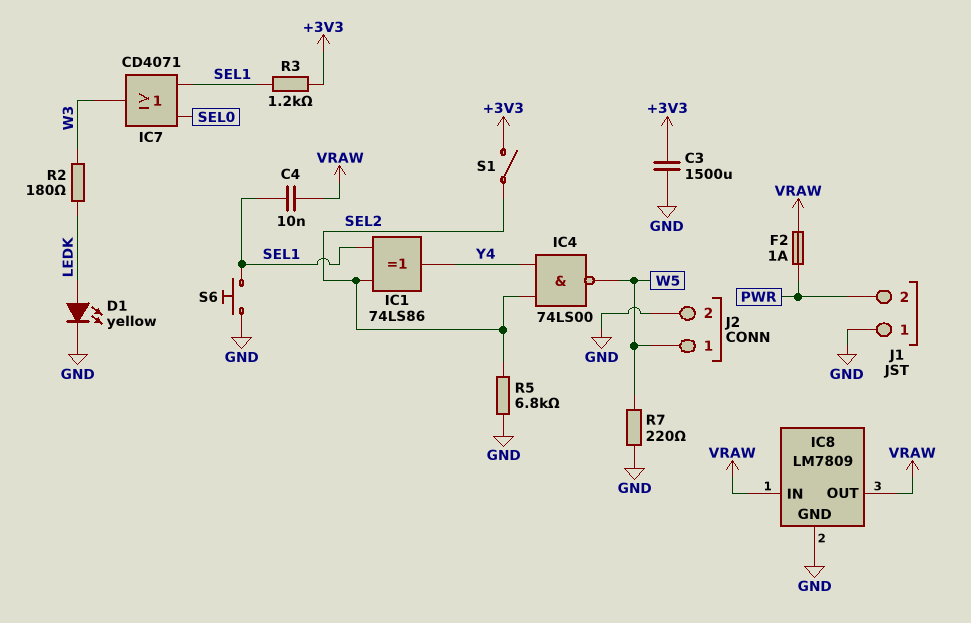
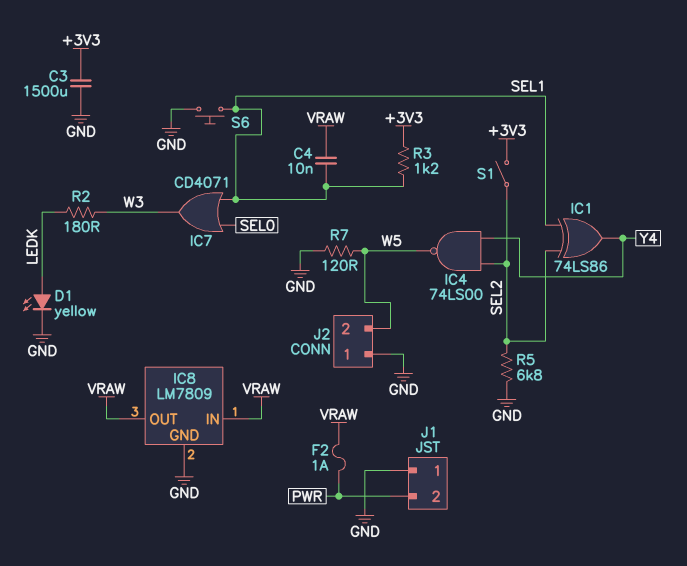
J2 pin 1: W5 -> GND
J2 pin 2: GND -> W5
R7: 220 (GND, W5) -> 120 (GND, W5)

